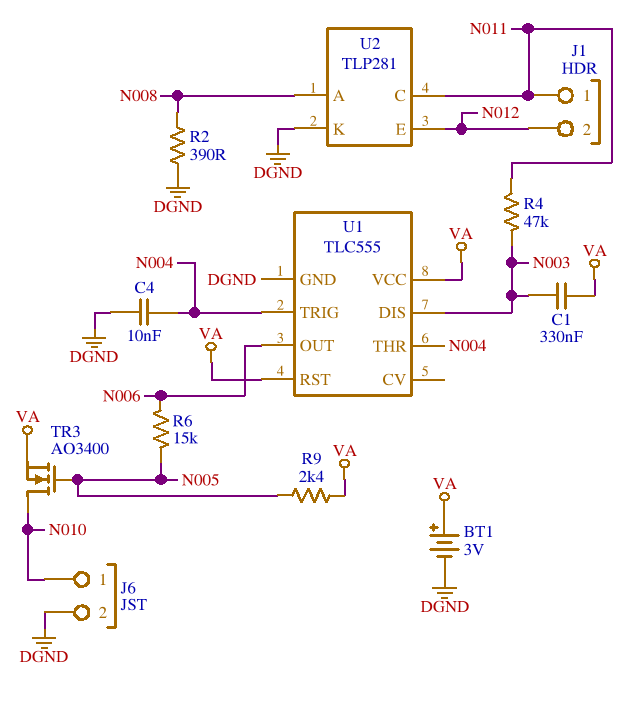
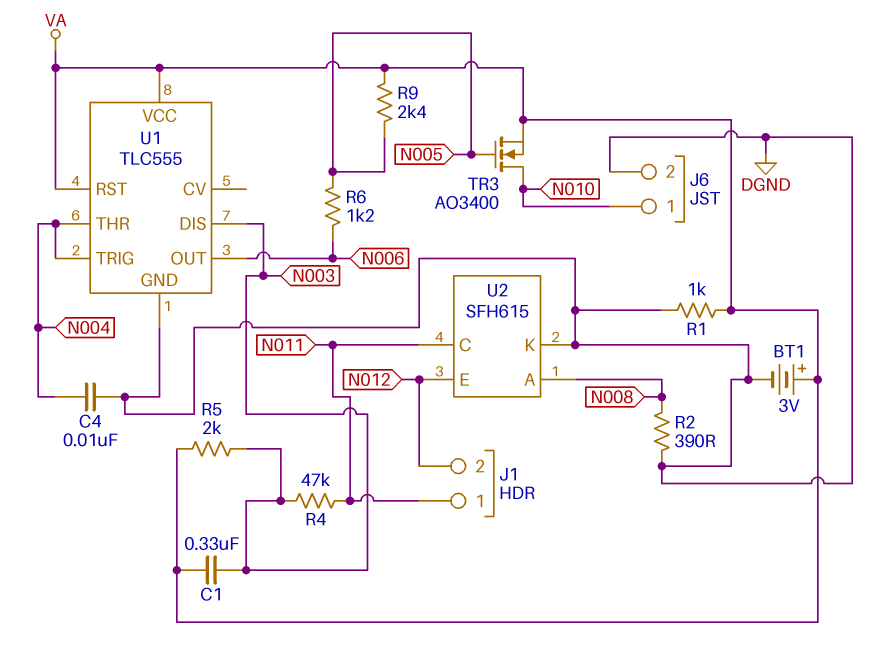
R1: none -> 1k (DGND, VA)
R5: none -> 2k (N003, VA)
R6: 15k (N005, N006) -> 1.2k (N005, N006)
U2: TLP281 -> SFH615

